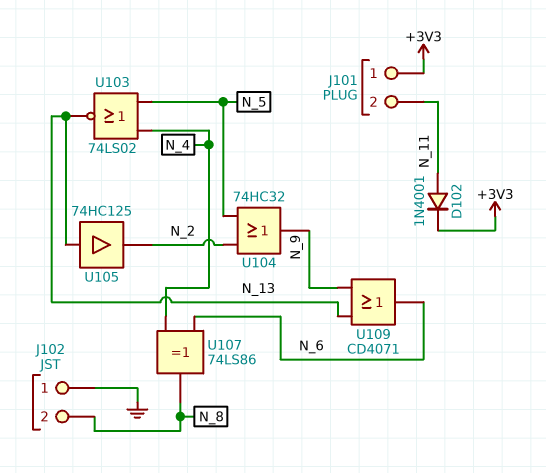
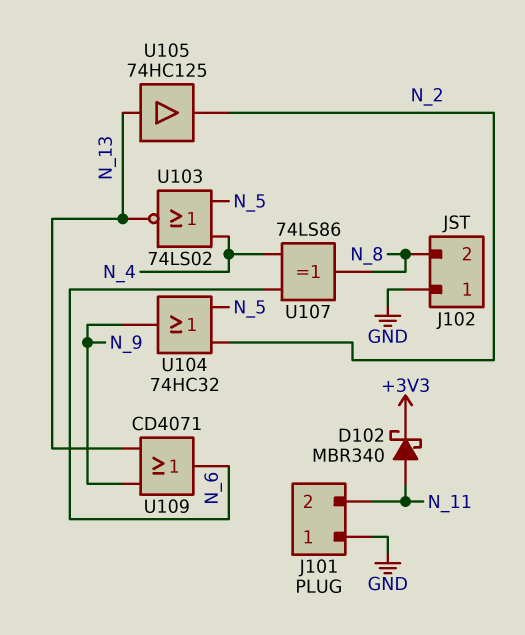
D102: diode 1N4001 (A N_11, K +3V3) -> schottky MBR340 (A N_11, K +3V3)
J101 pin 1: +3V3 -> GND

